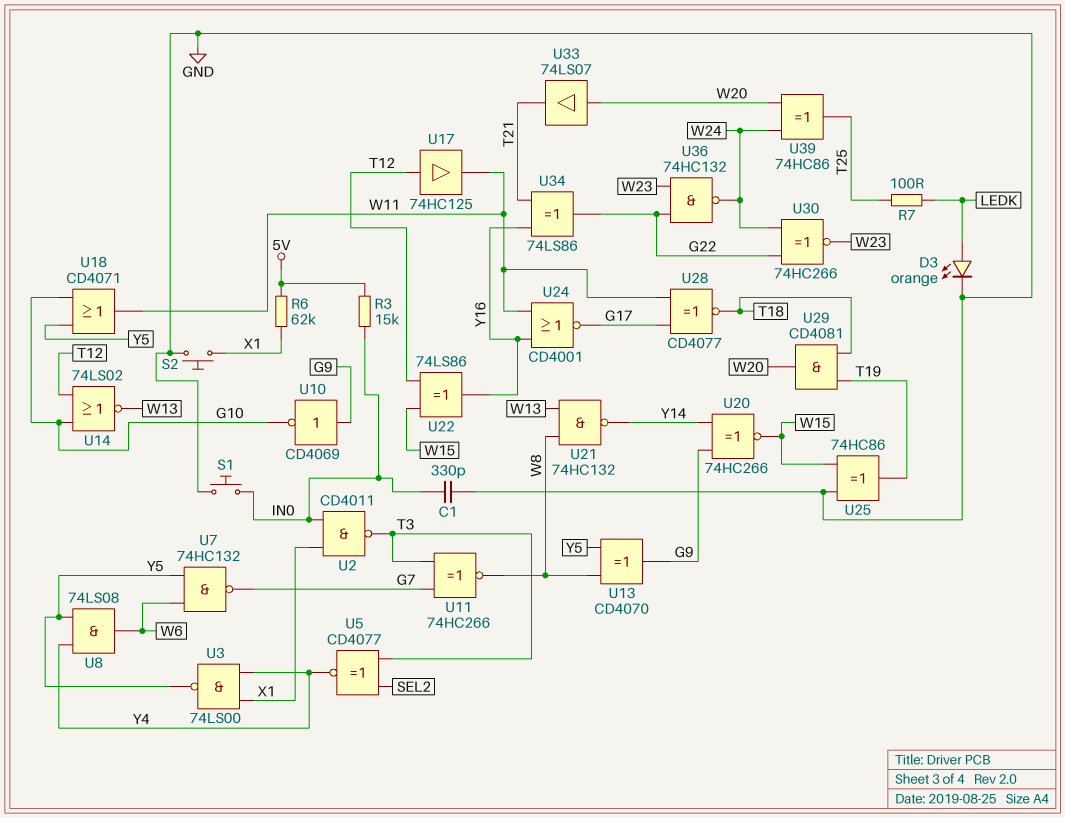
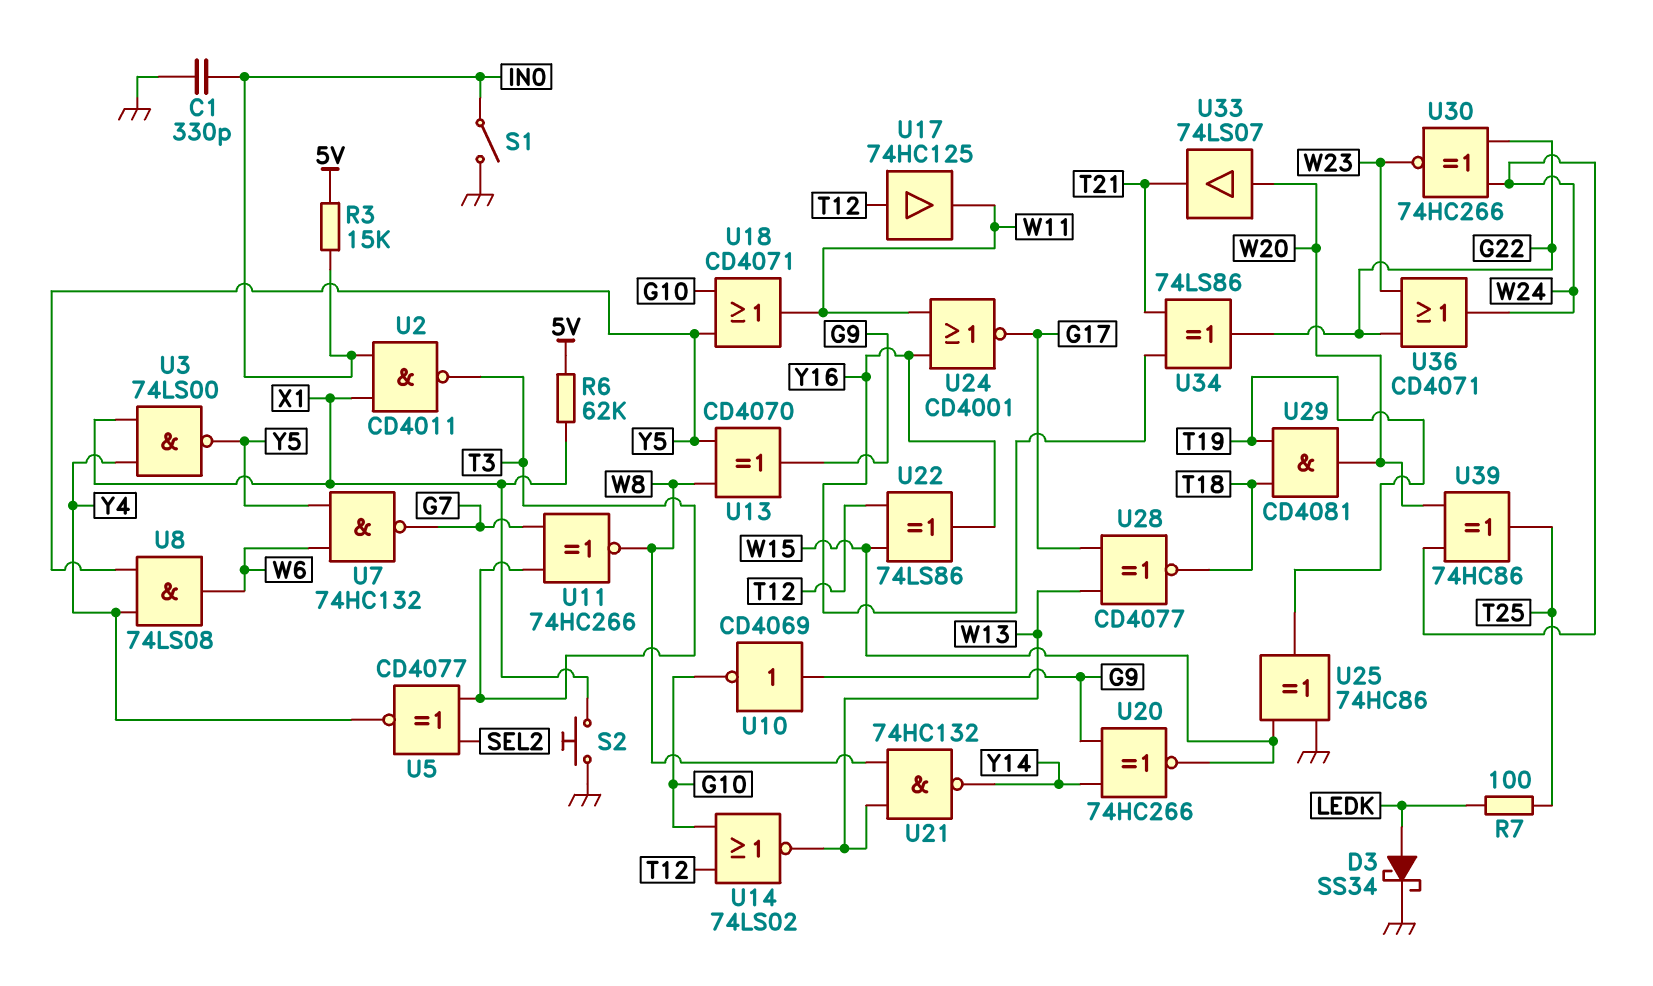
D3: LED orange (A LEDK, K GND) -> schottky SS34 (A LEDK, K GND)
S1: button (GND, IN0) -> switch (GND, IN0)
U28: XNOR CD4077 (in G17, in W11, out T18) -> XNOR CD4077 (in G17, in W13, out T18)
U36: NAND 74HC132 (in G22, in W23, out W24) -> OR CD4071 (in G22, in W23, out W24)

